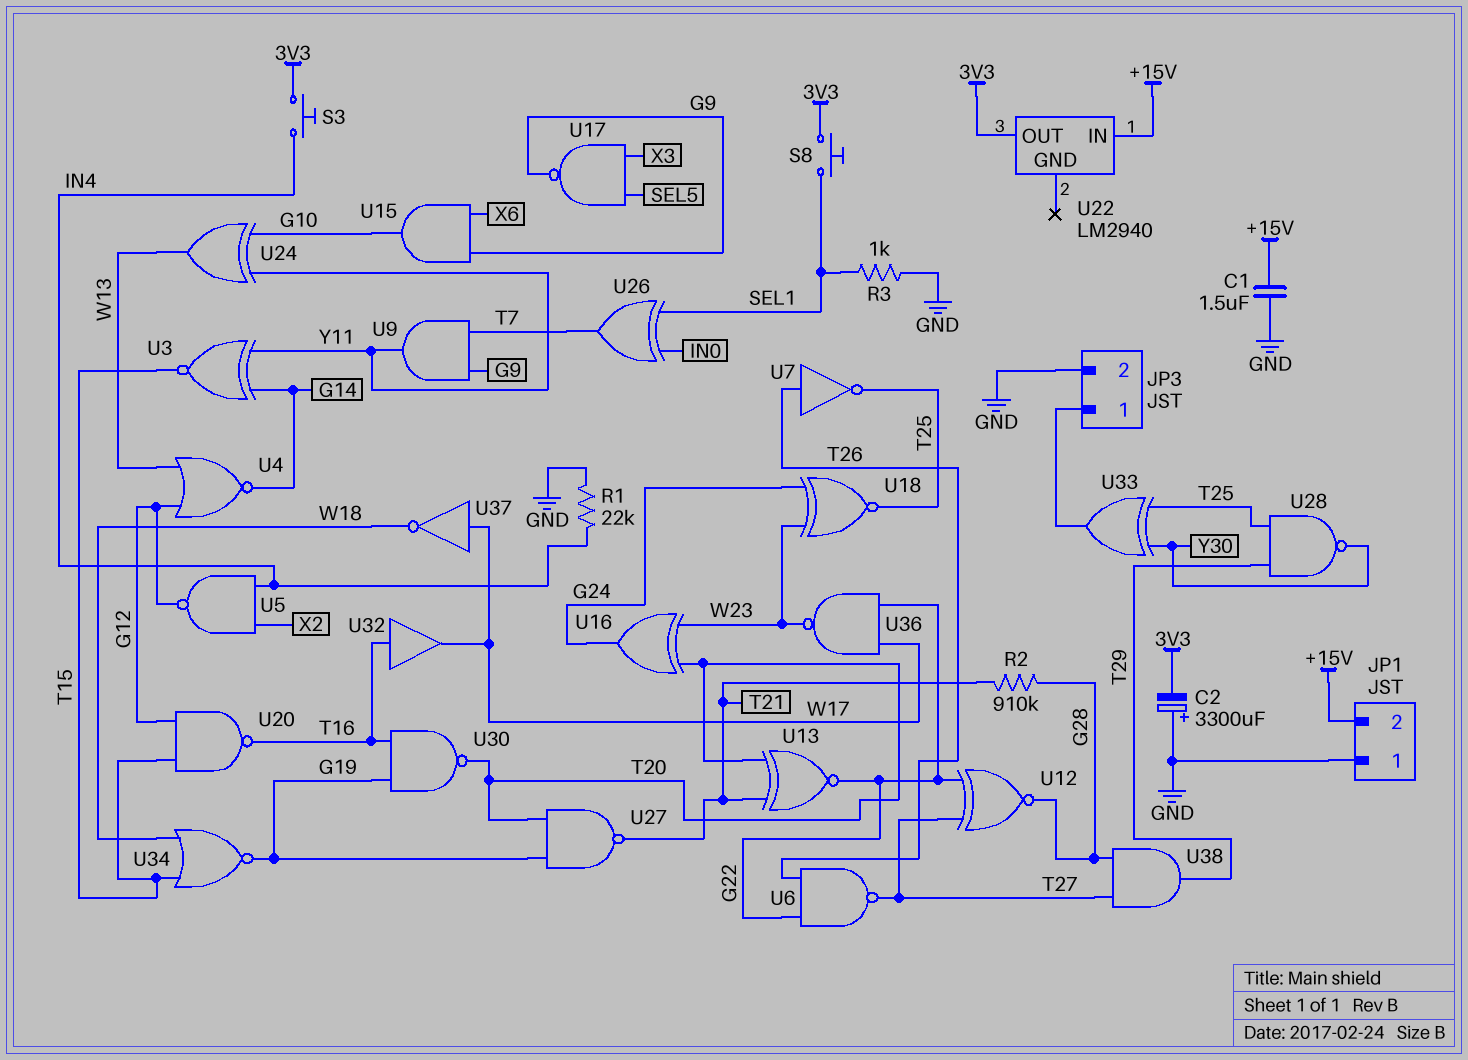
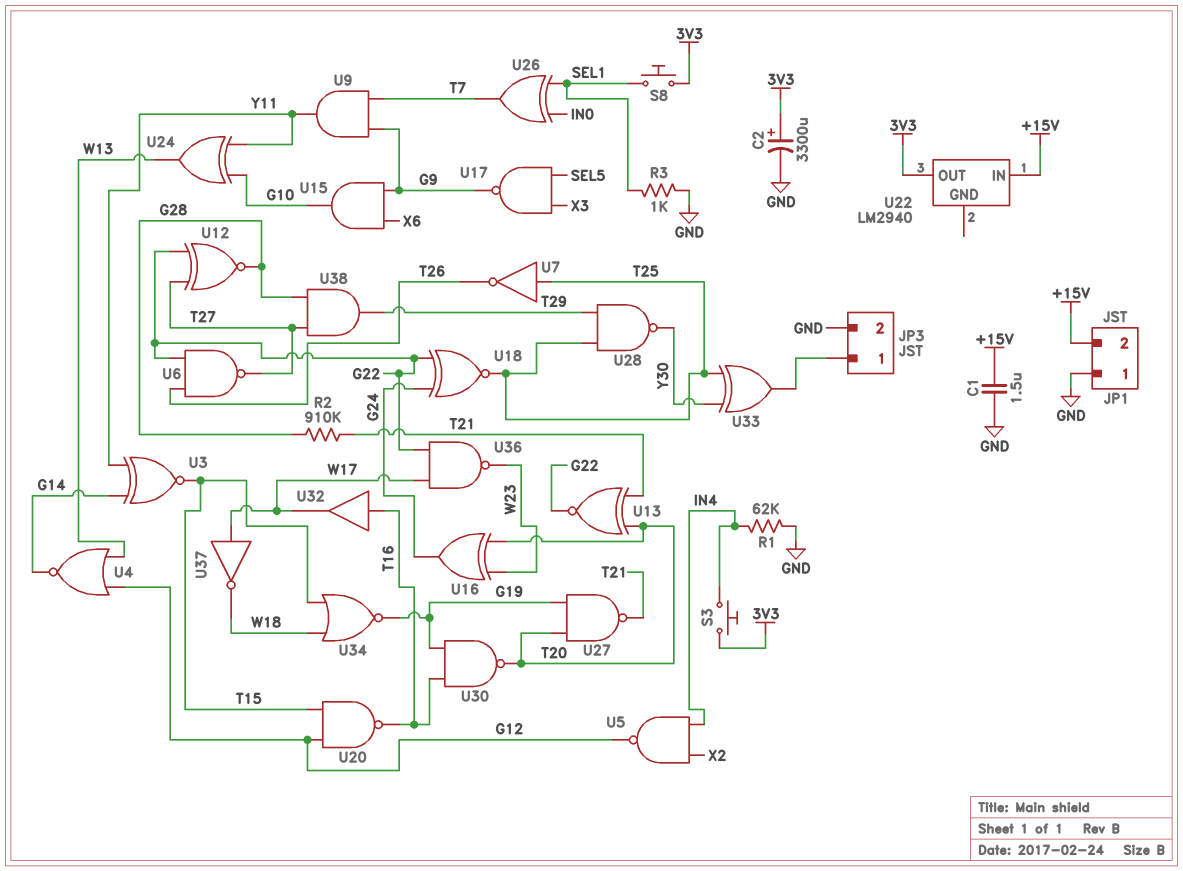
C2: 3300uF (plus GND, minus 3V3) -> 3300uF (plus 3V3, minus GND)
R1: 22k (GND, IN4) -> 62k (GND, IN4)
U7: NOT (in T26, out T25) -> NOT (in T25, out T26)
U18: XNOR (in G24, in W23, out T25) -> XNOR (in G22, in G24, out T25)

